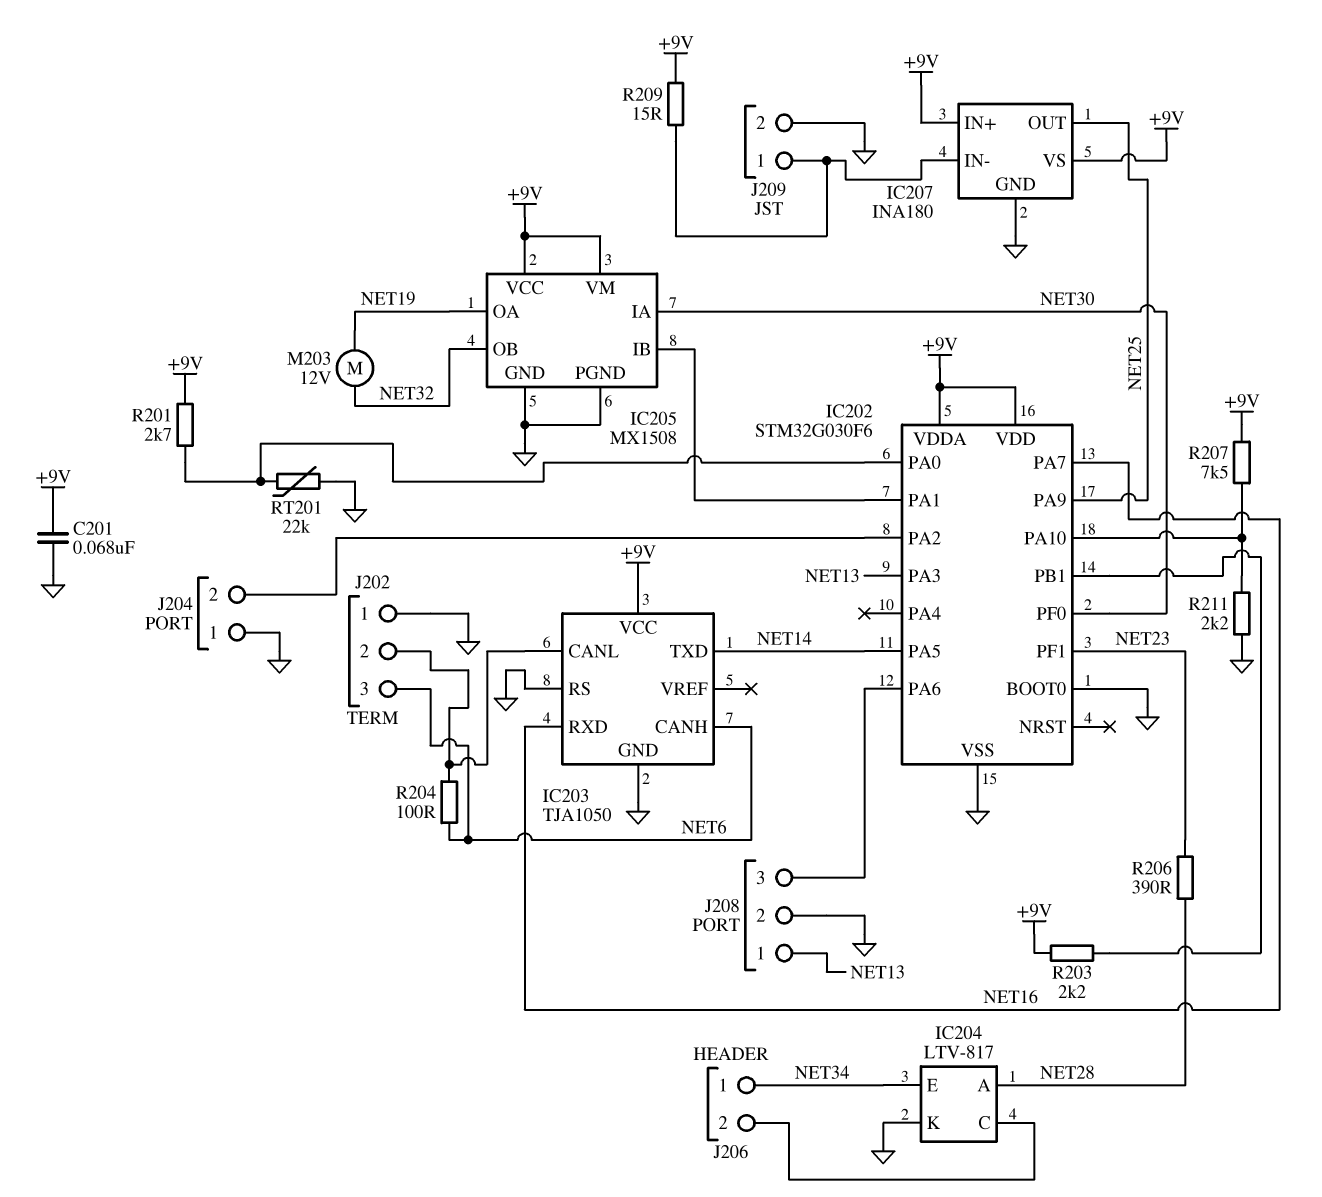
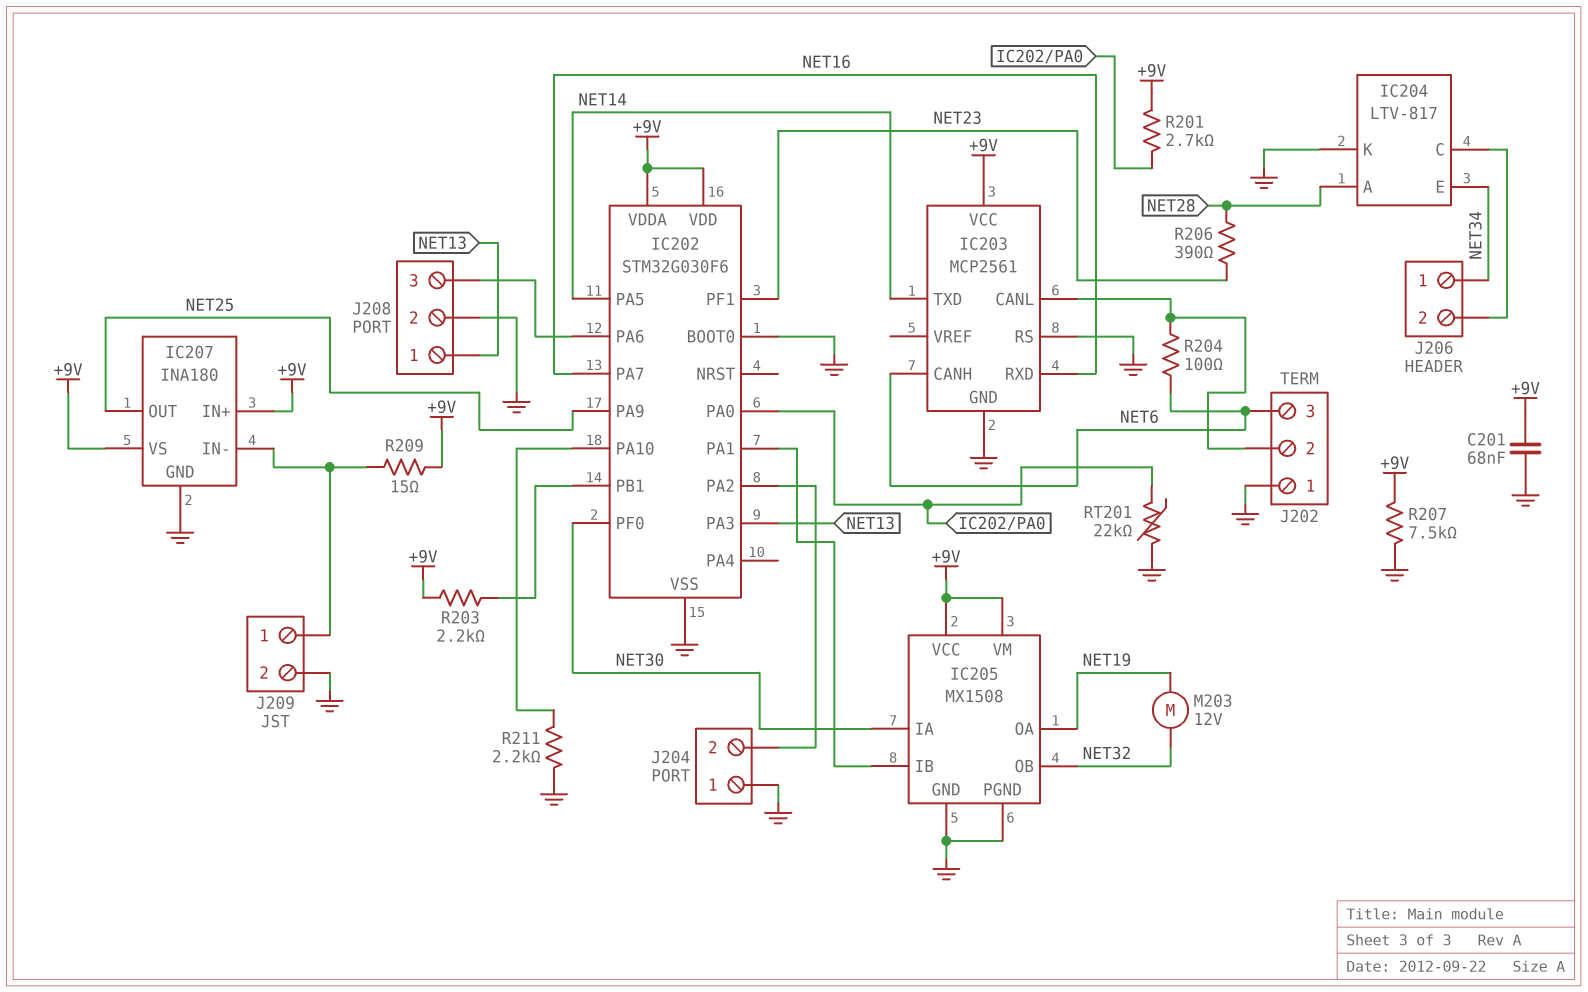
IC203: TJA1050 -> MCP2561
R207: 7.5k (+9V, IC202/PA10) -> 7.5k (+9V, GND)

